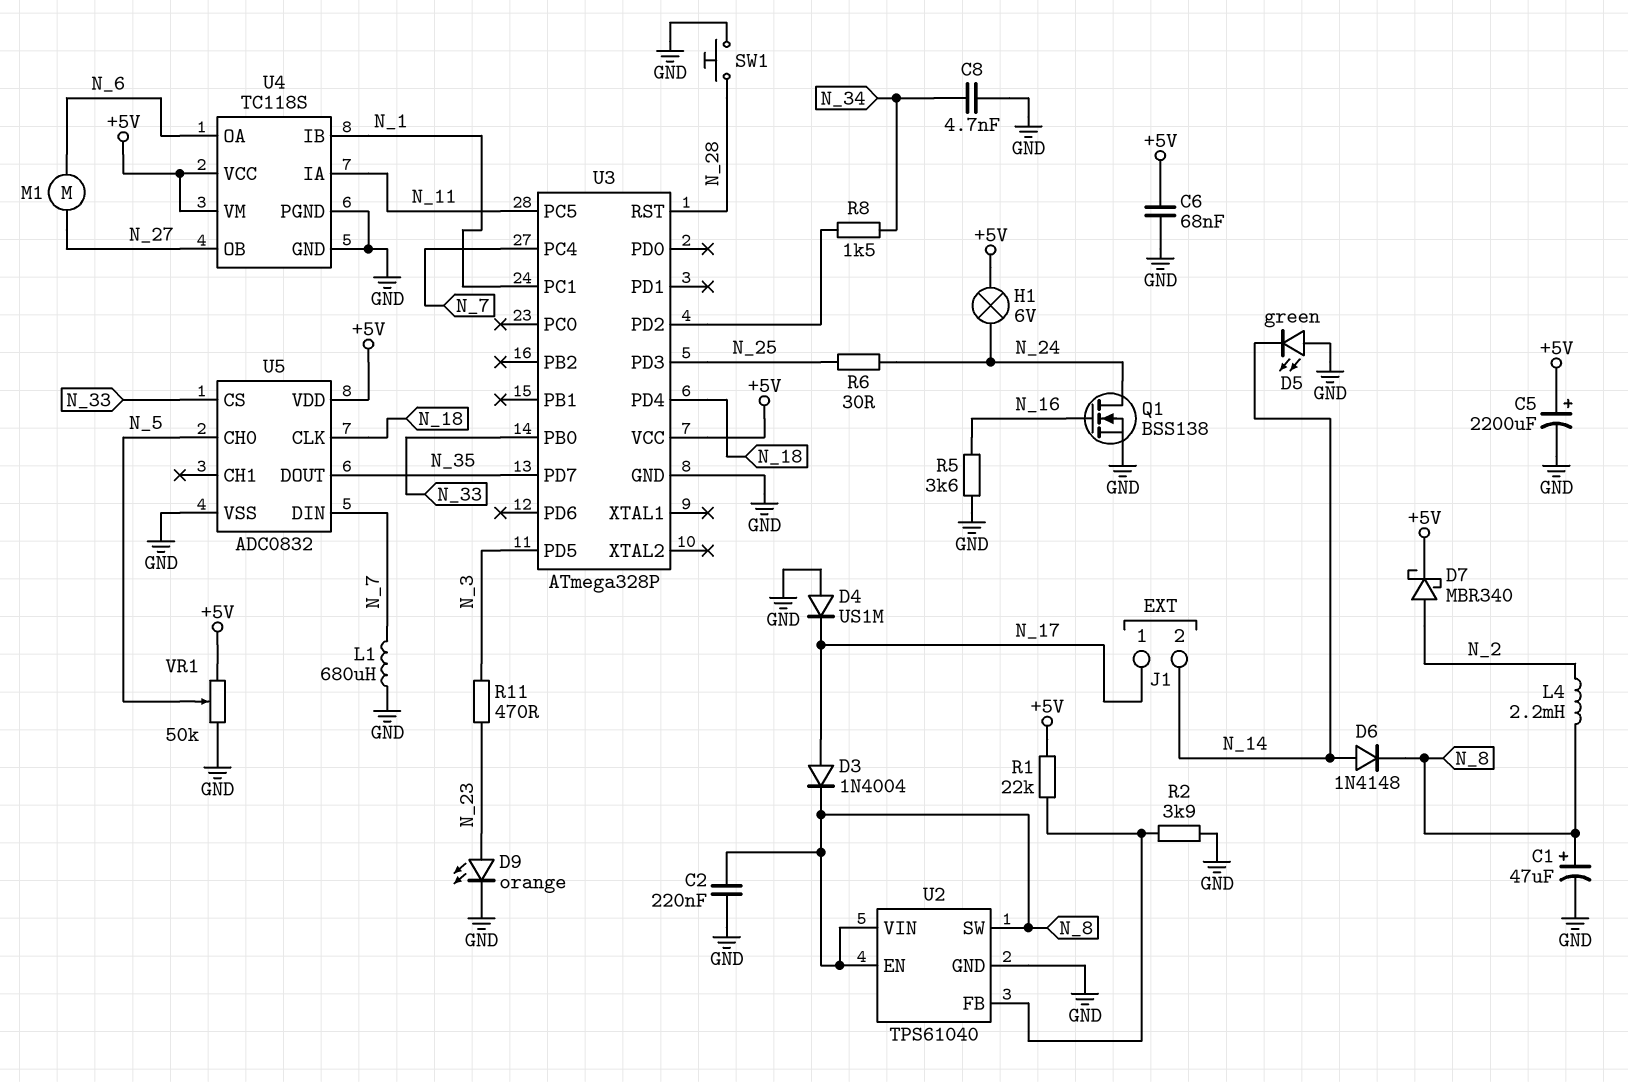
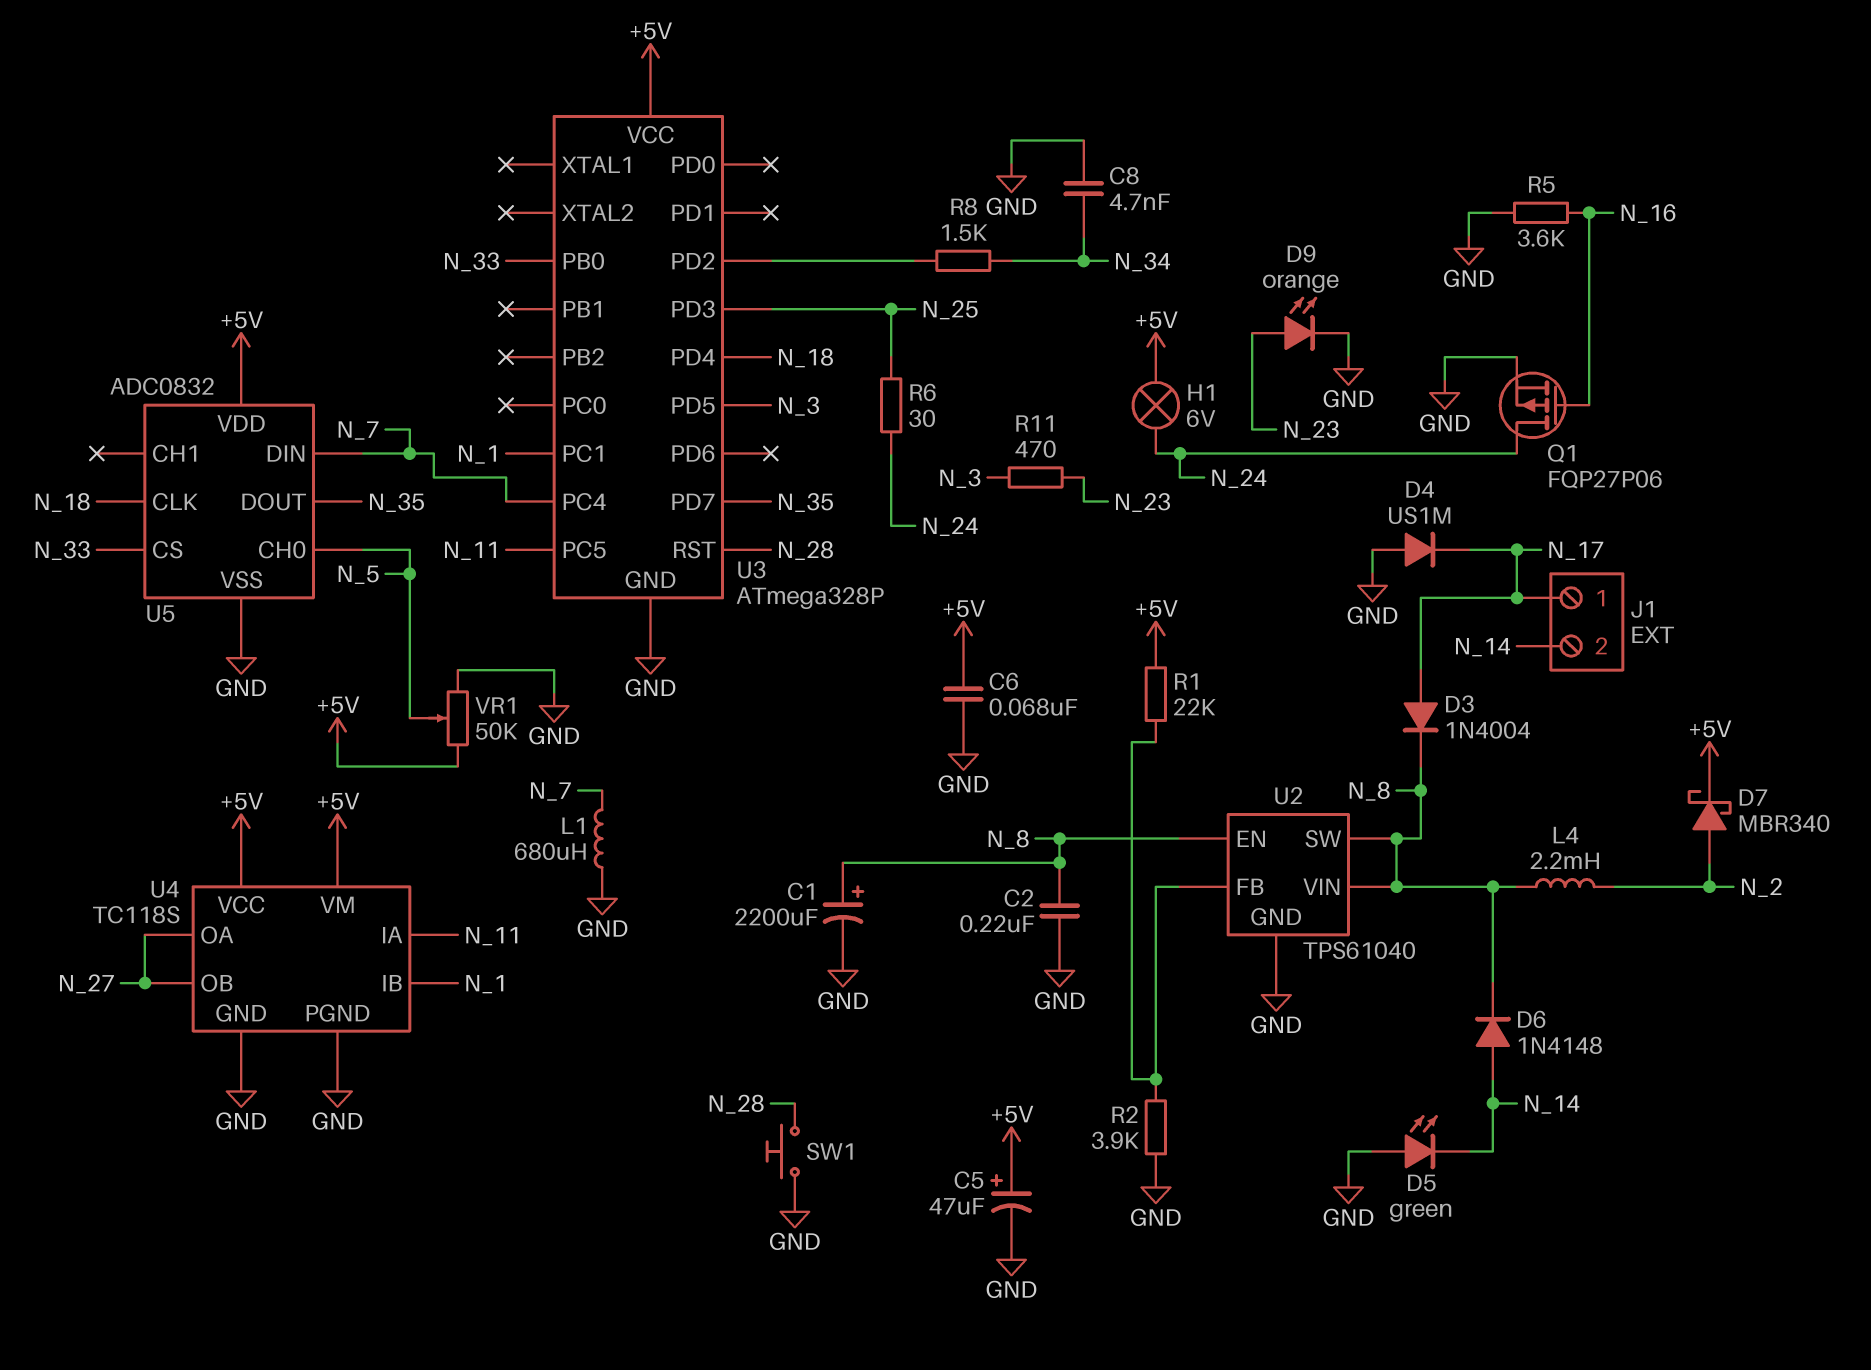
C1: 47uF (plus N_8, minus GND) -> 2200uF (plus N_8, minus GND)
C5: 2200uF (plus +5V, minus GND) -> 47uF (plus +5V, minus GND)
M1: motor (N_6, N_27) -> none
Q1: NMOS BSS138 (G N_16, D N_24, S GND) -> PMOS FQP27P06 (G N_16, D N_24, S GND)
U4 pin OA: N_6 -> N_27

